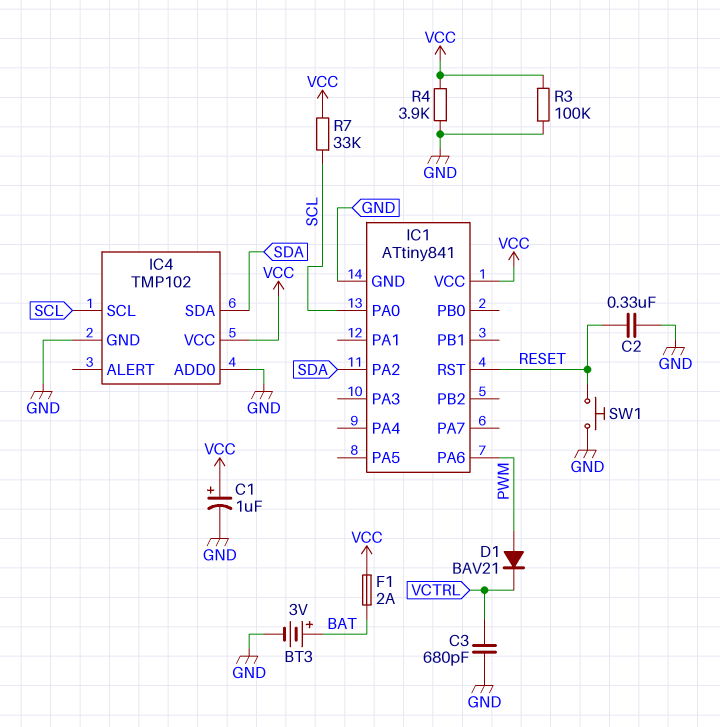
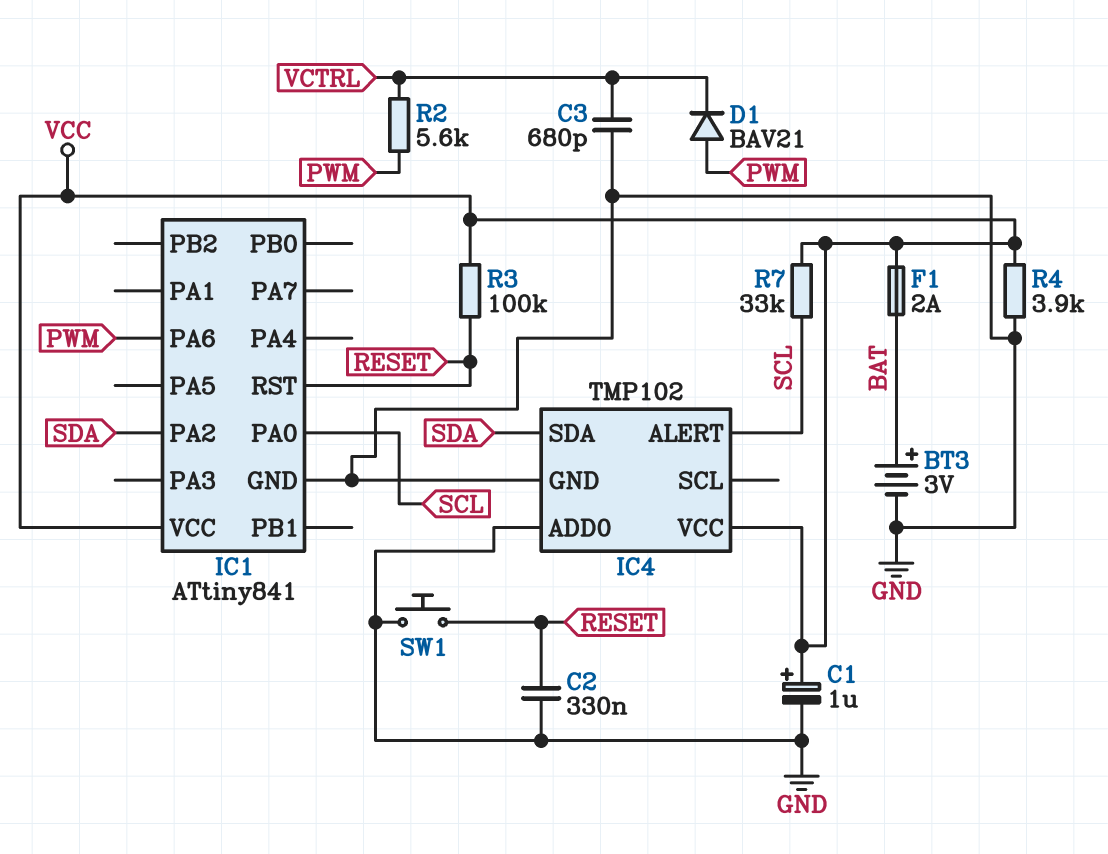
IC4 pin ALERT: none -> SCL
IC4 pin SCL: SCL -> none
R2: none -> 5.6k (PWM, VCTRL)
R3: 100k (GND, VCC) -> 100k (RESET, VCC)

